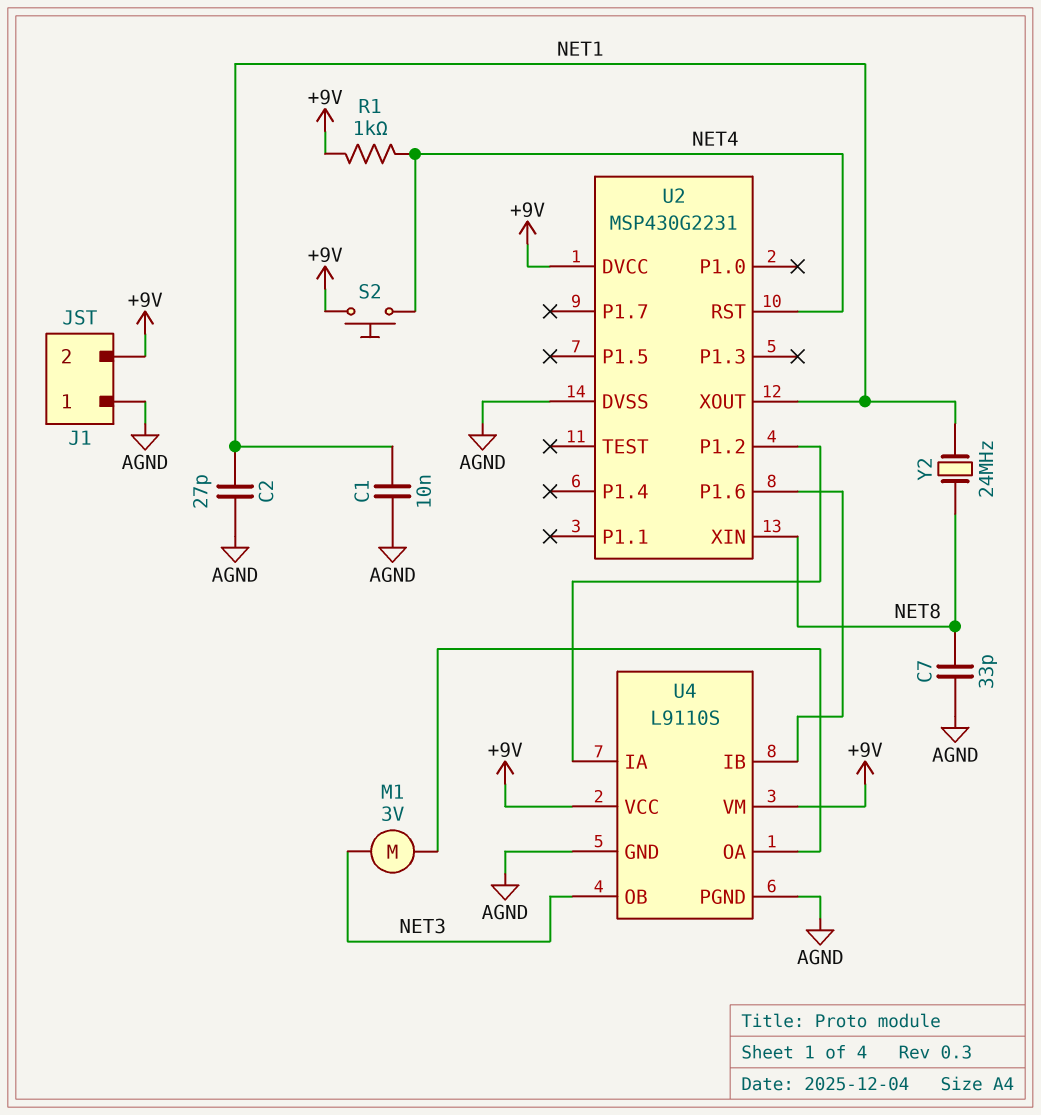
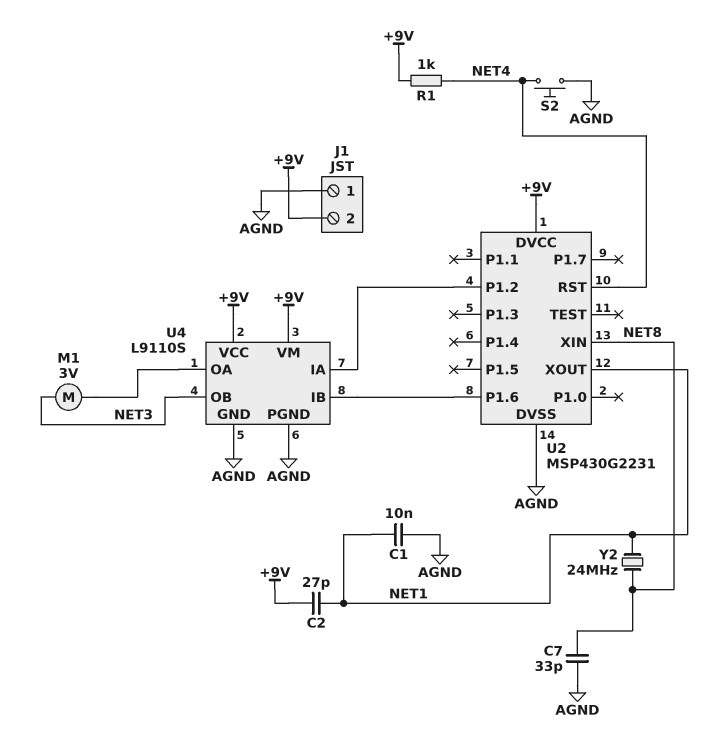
C2: 27pF (AGND, NET1) -> 27pF (+9V, NET1)
S2: button (+9V, NET4) -> button (AGND, NET4)

